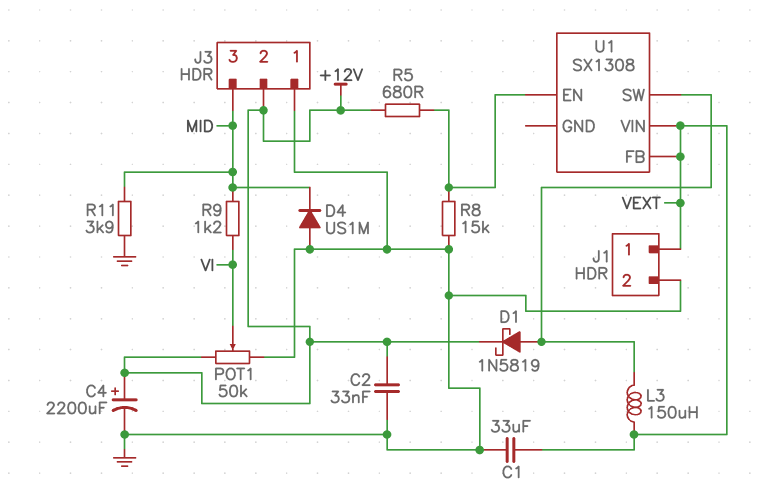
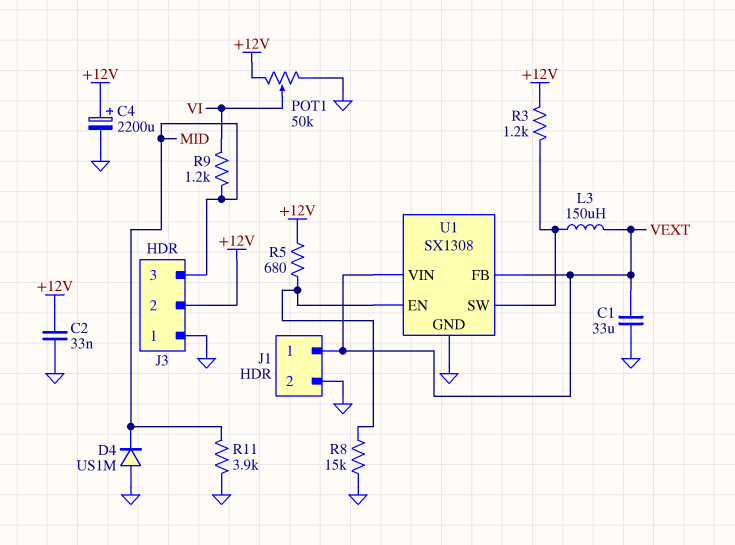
D1: schottky 1N5819 (A U1/SW, K +12V) -> none
R3: none -> 1.2k (+12V, U1/SW)
U1 pin GND: none -> GND

